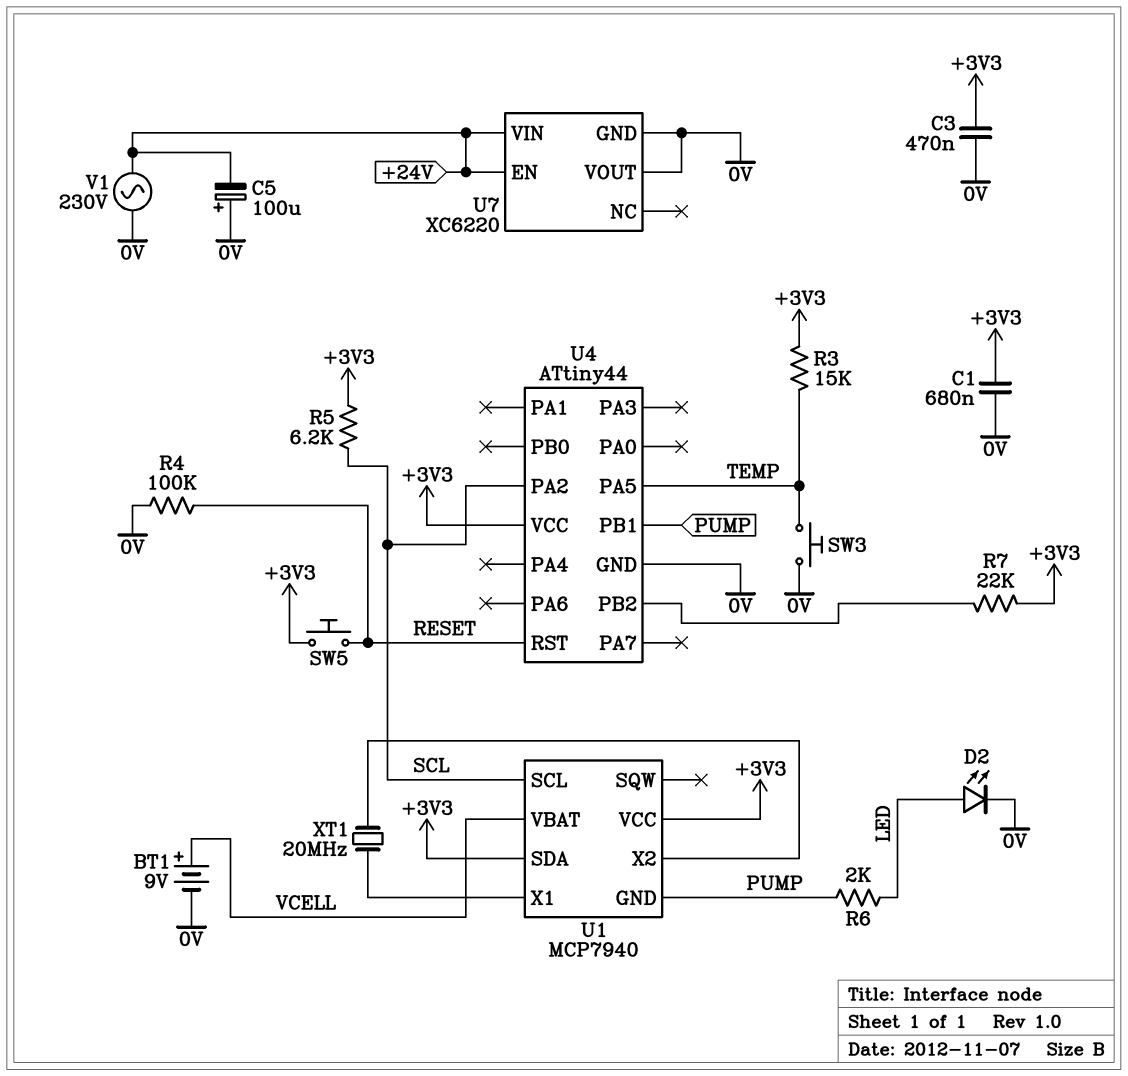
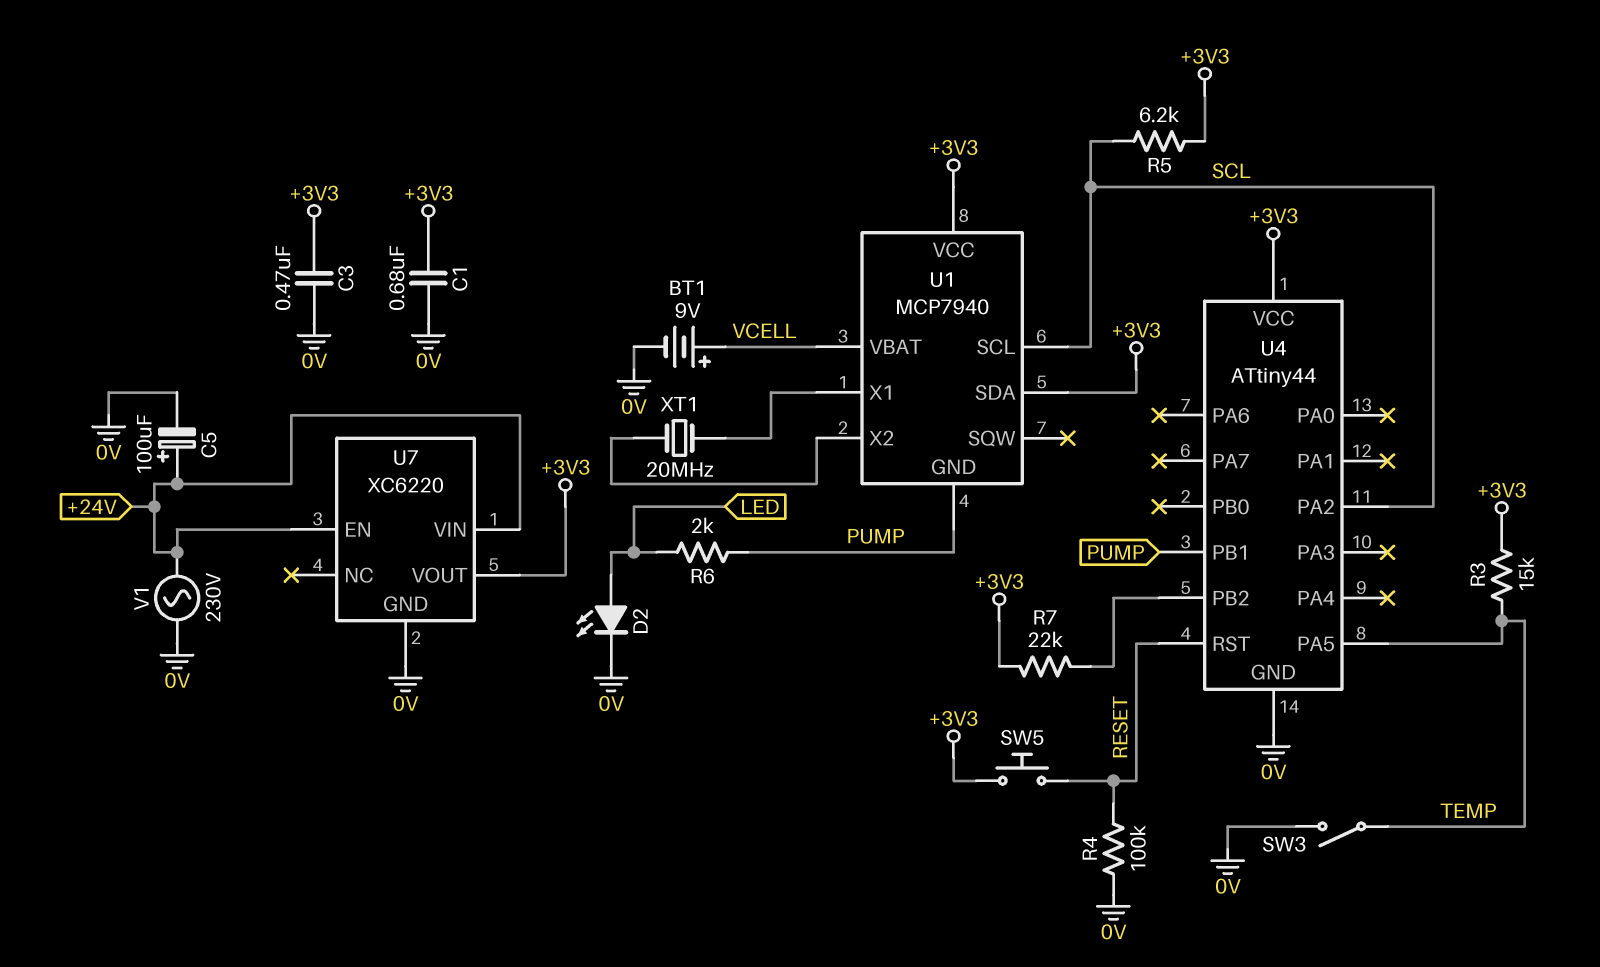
C5: 100uF (plus 0V, minus +24V) -> 100uF (plus +24V, minus 0V)
SW3: button (0V, TEMP) -> switch (0V, TEMP)
U7 pin VOUT: 0V -> +3V3

